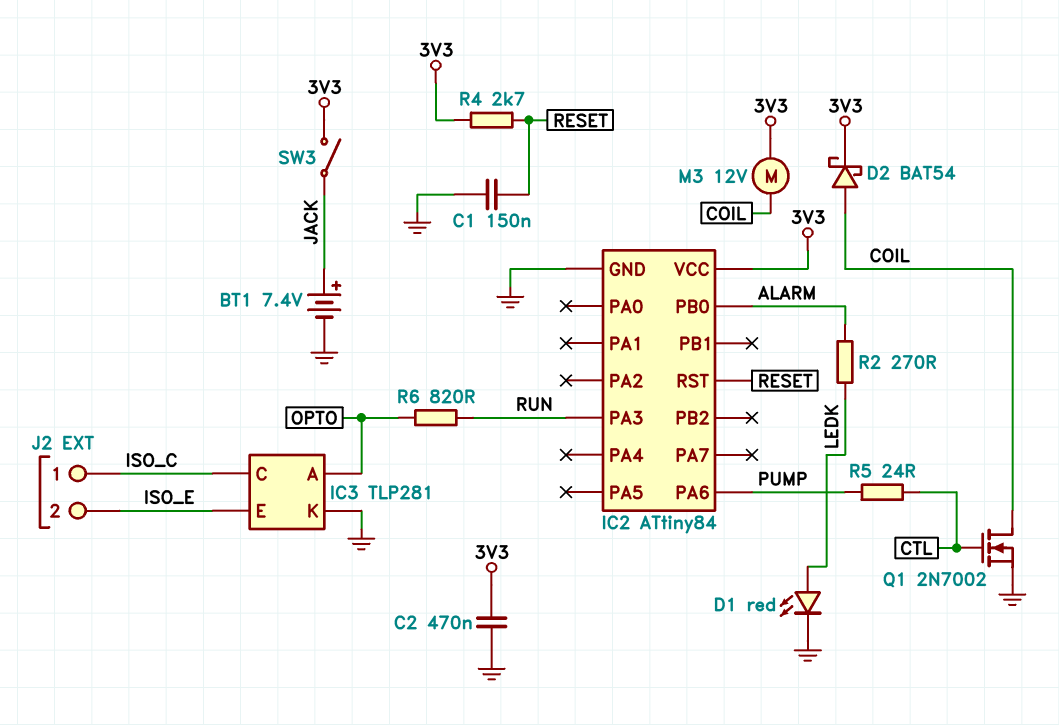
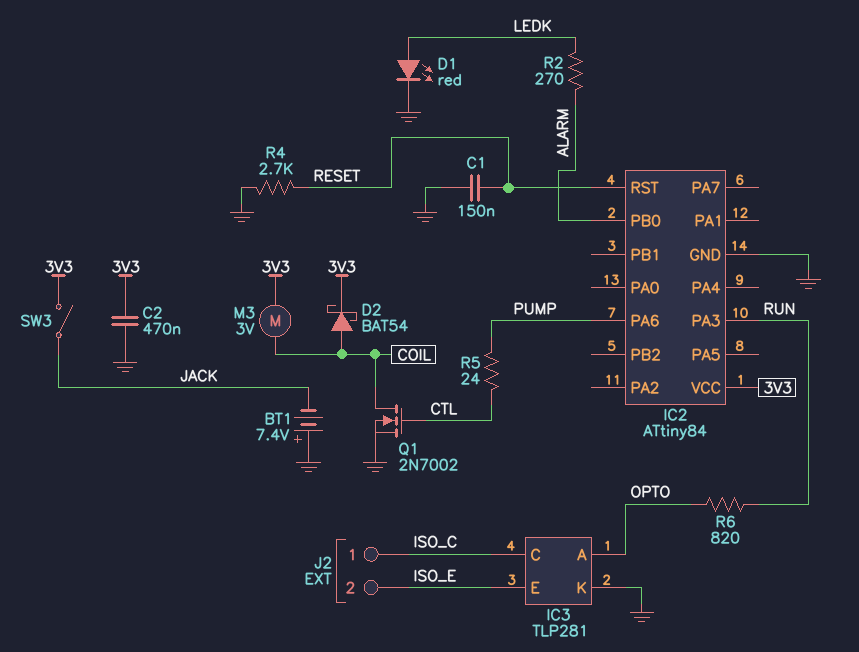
BT1: 7.4V (plus JACK, minus GND) -> 7.4V (plus GND, minus JACK)
M3: motor 12V (3V3, COIL) -> motor 3V (3V3, COIL)
R4: 2.7k (3V3, RESET) -> 2.7k (GND, RESET)

